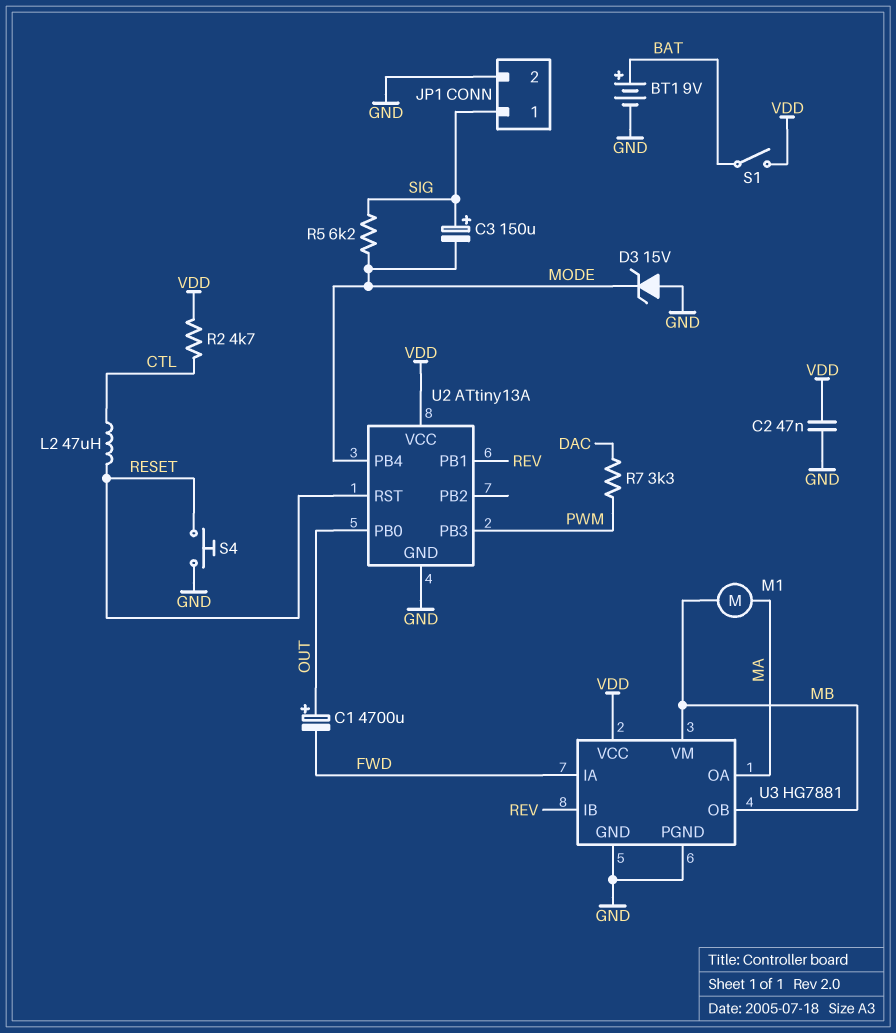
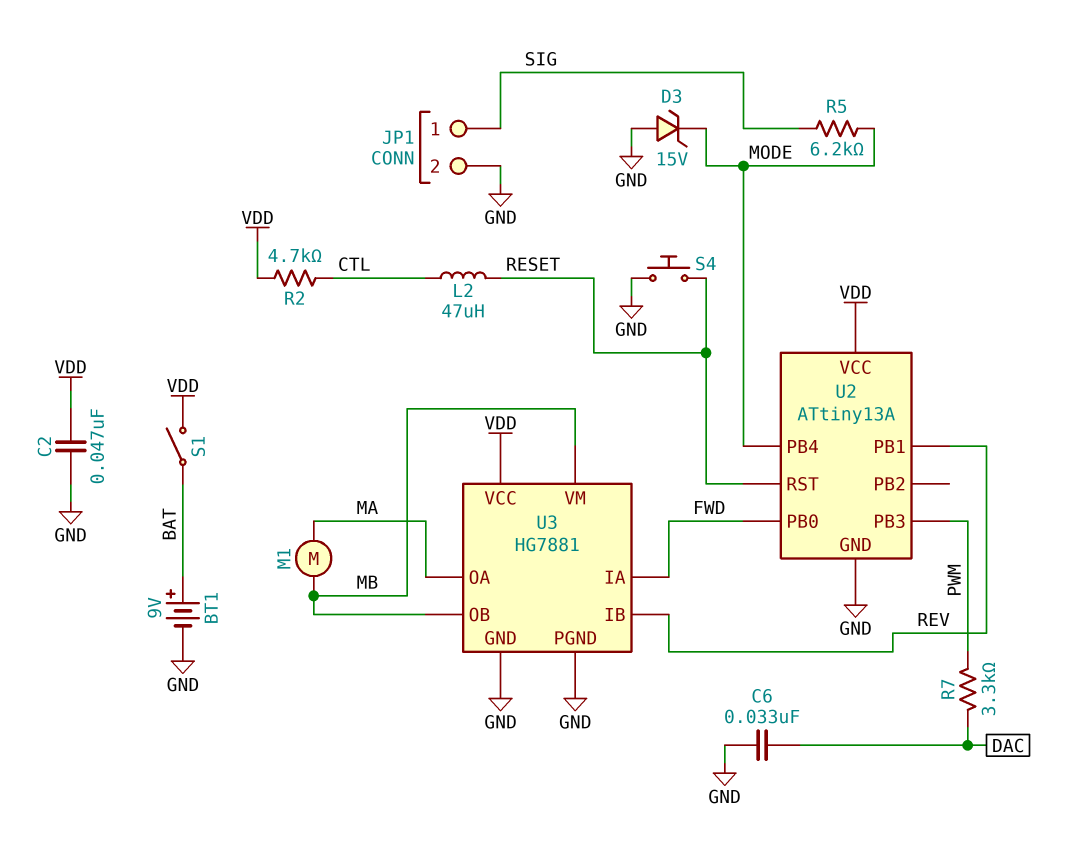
C1: 4700uF (plus OUT, minus FWD) -> none
C3: 150uF (plus SIG, minus MODE) -> none
C6: none -> 33nF (DAC, GND)
U2 pin PB0: OUT -> FWD

